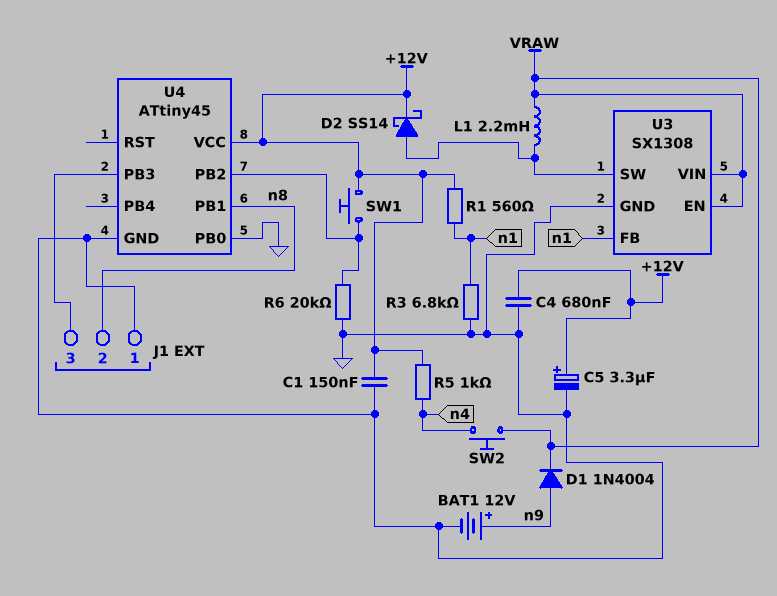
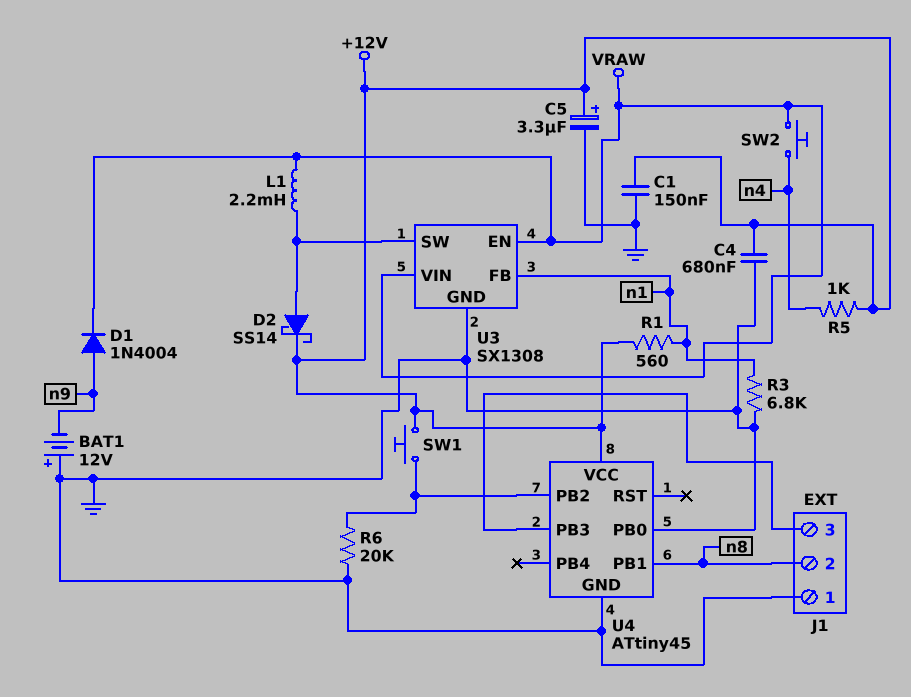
BAT1: 12V (plus n9, minus GND) -> 12V (plus GND, minus n9)

